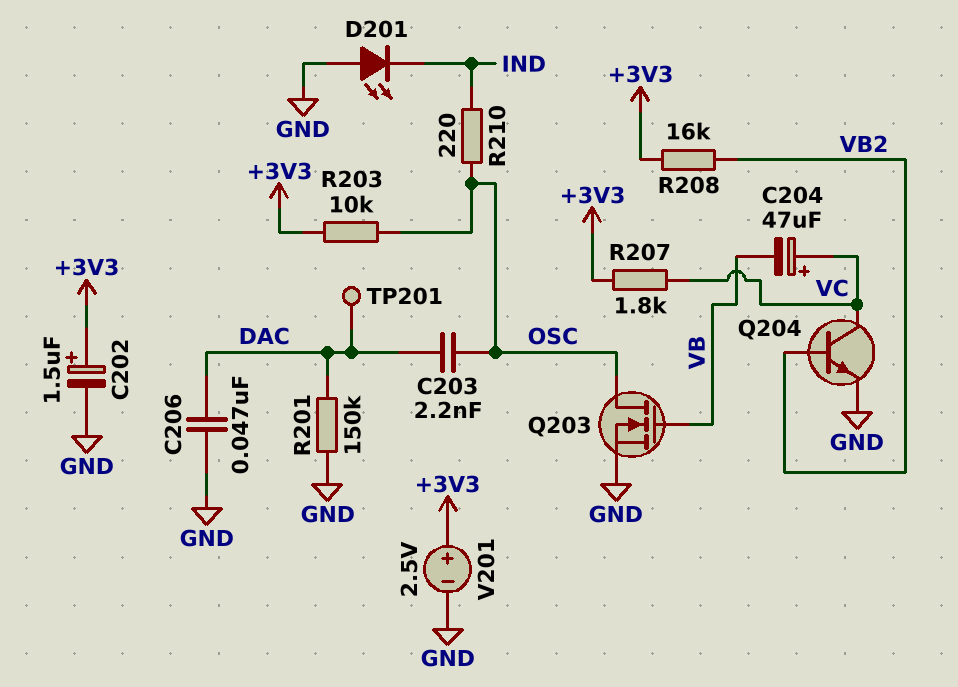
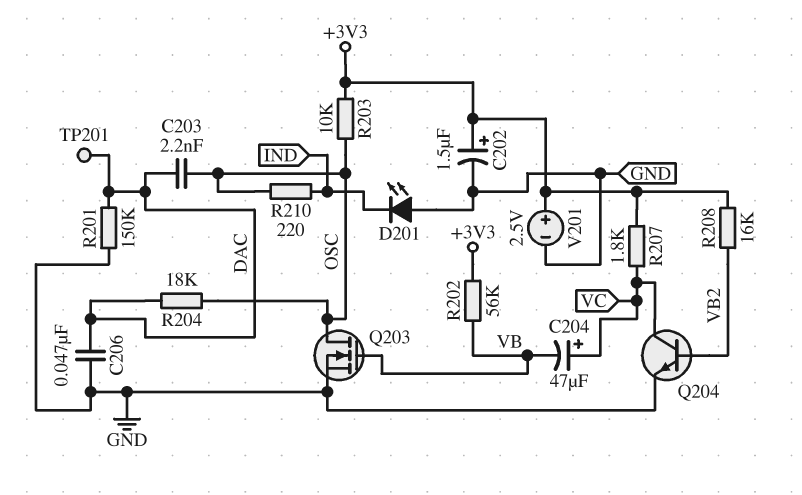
R202: none -> 56k (+3V3, VB)
R204: none -> 18k (DAC, OSC)

